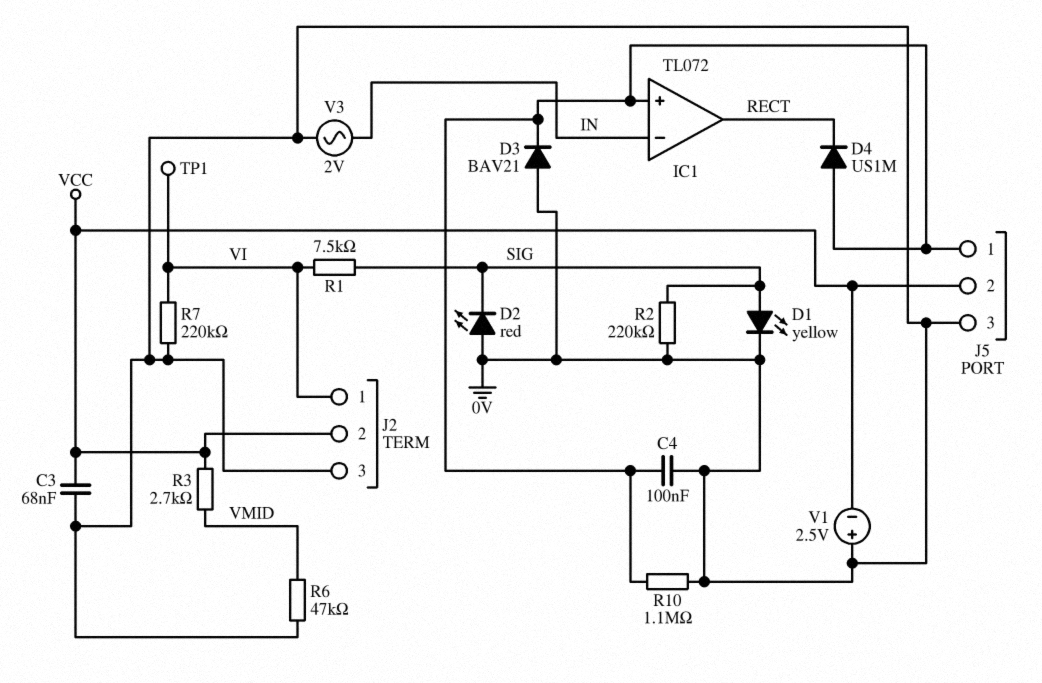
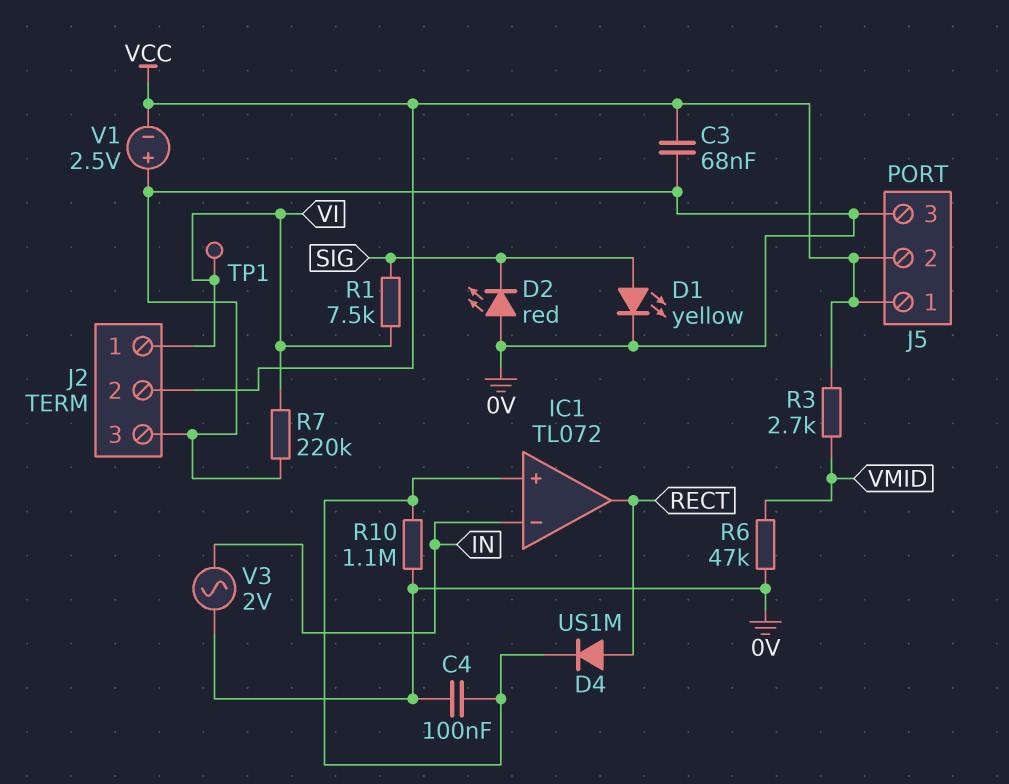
D3: diode BAV21 (A 0V, K IC1/in+) -> none
D4: diode US1M (A IC1/in+, K RECT) -> diode US1M (A RECT, K IC1/in+)
J5 pin 1: IC1/in+ -> VCC
R2: 220k (0V, SIG) -> none

